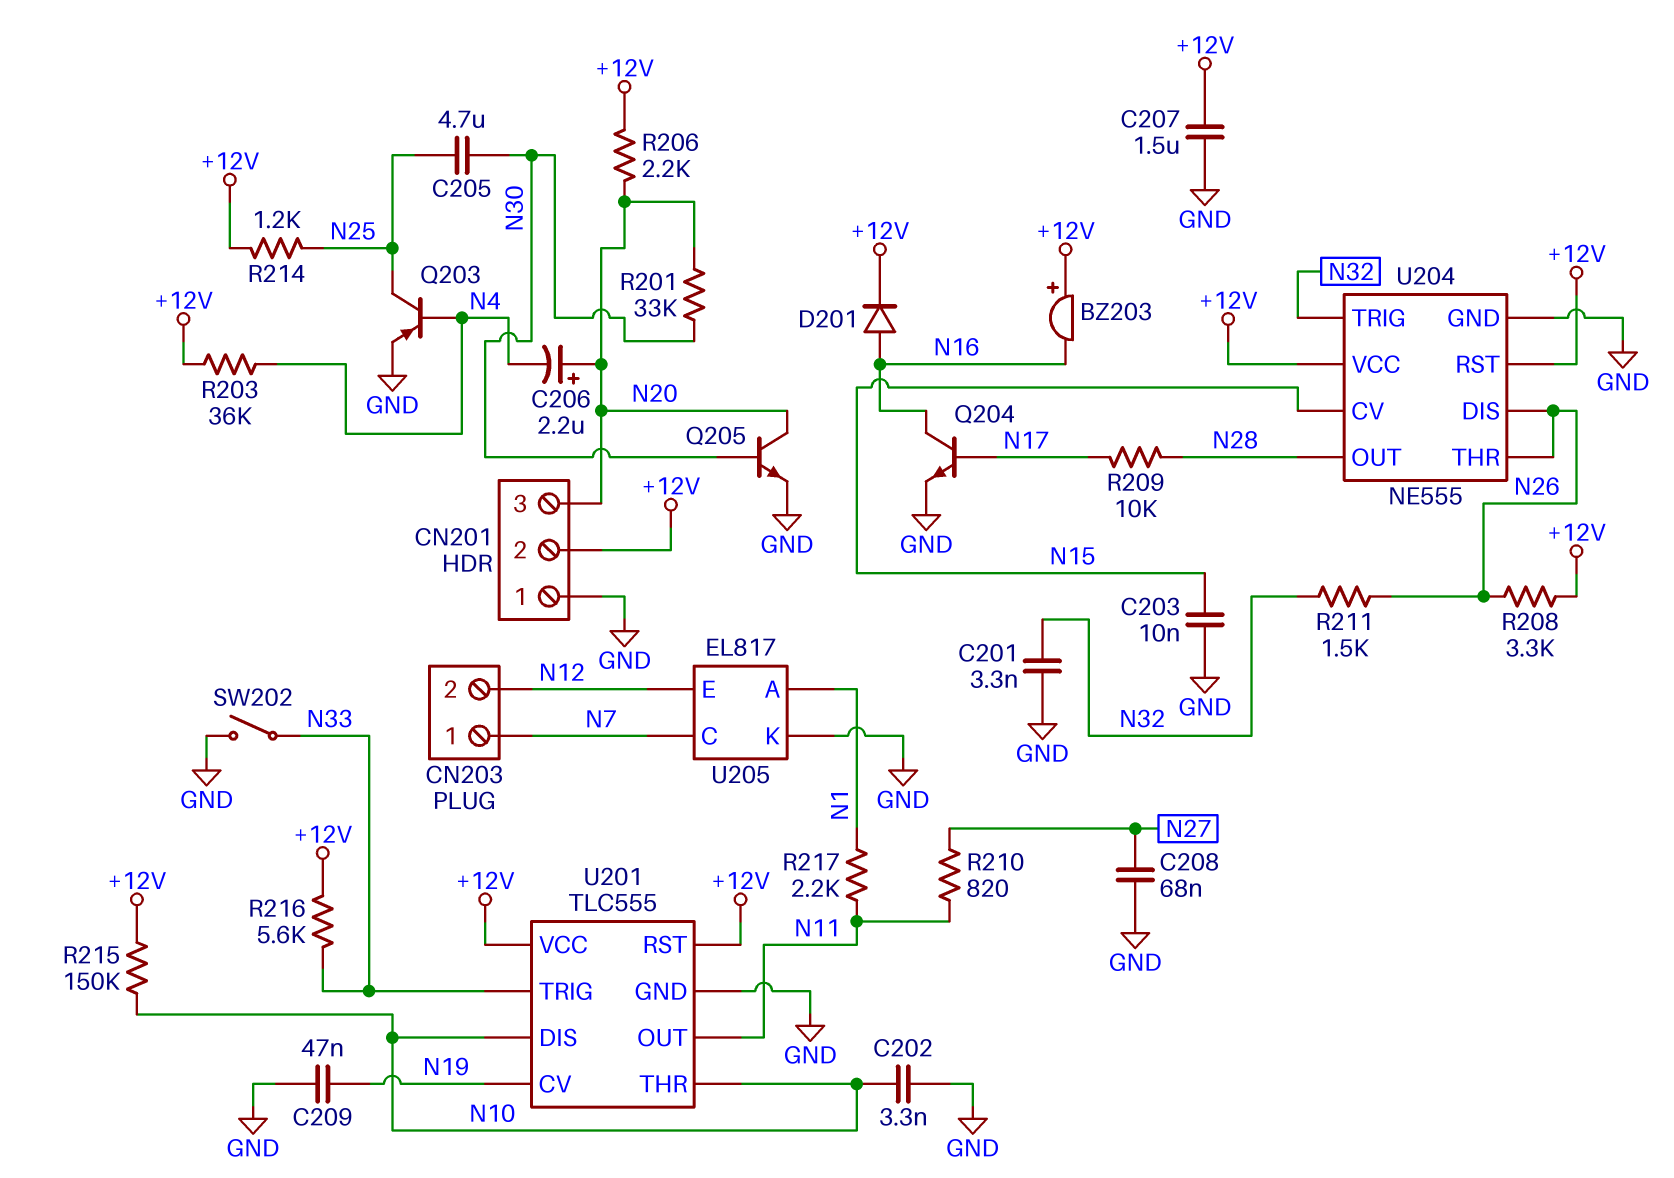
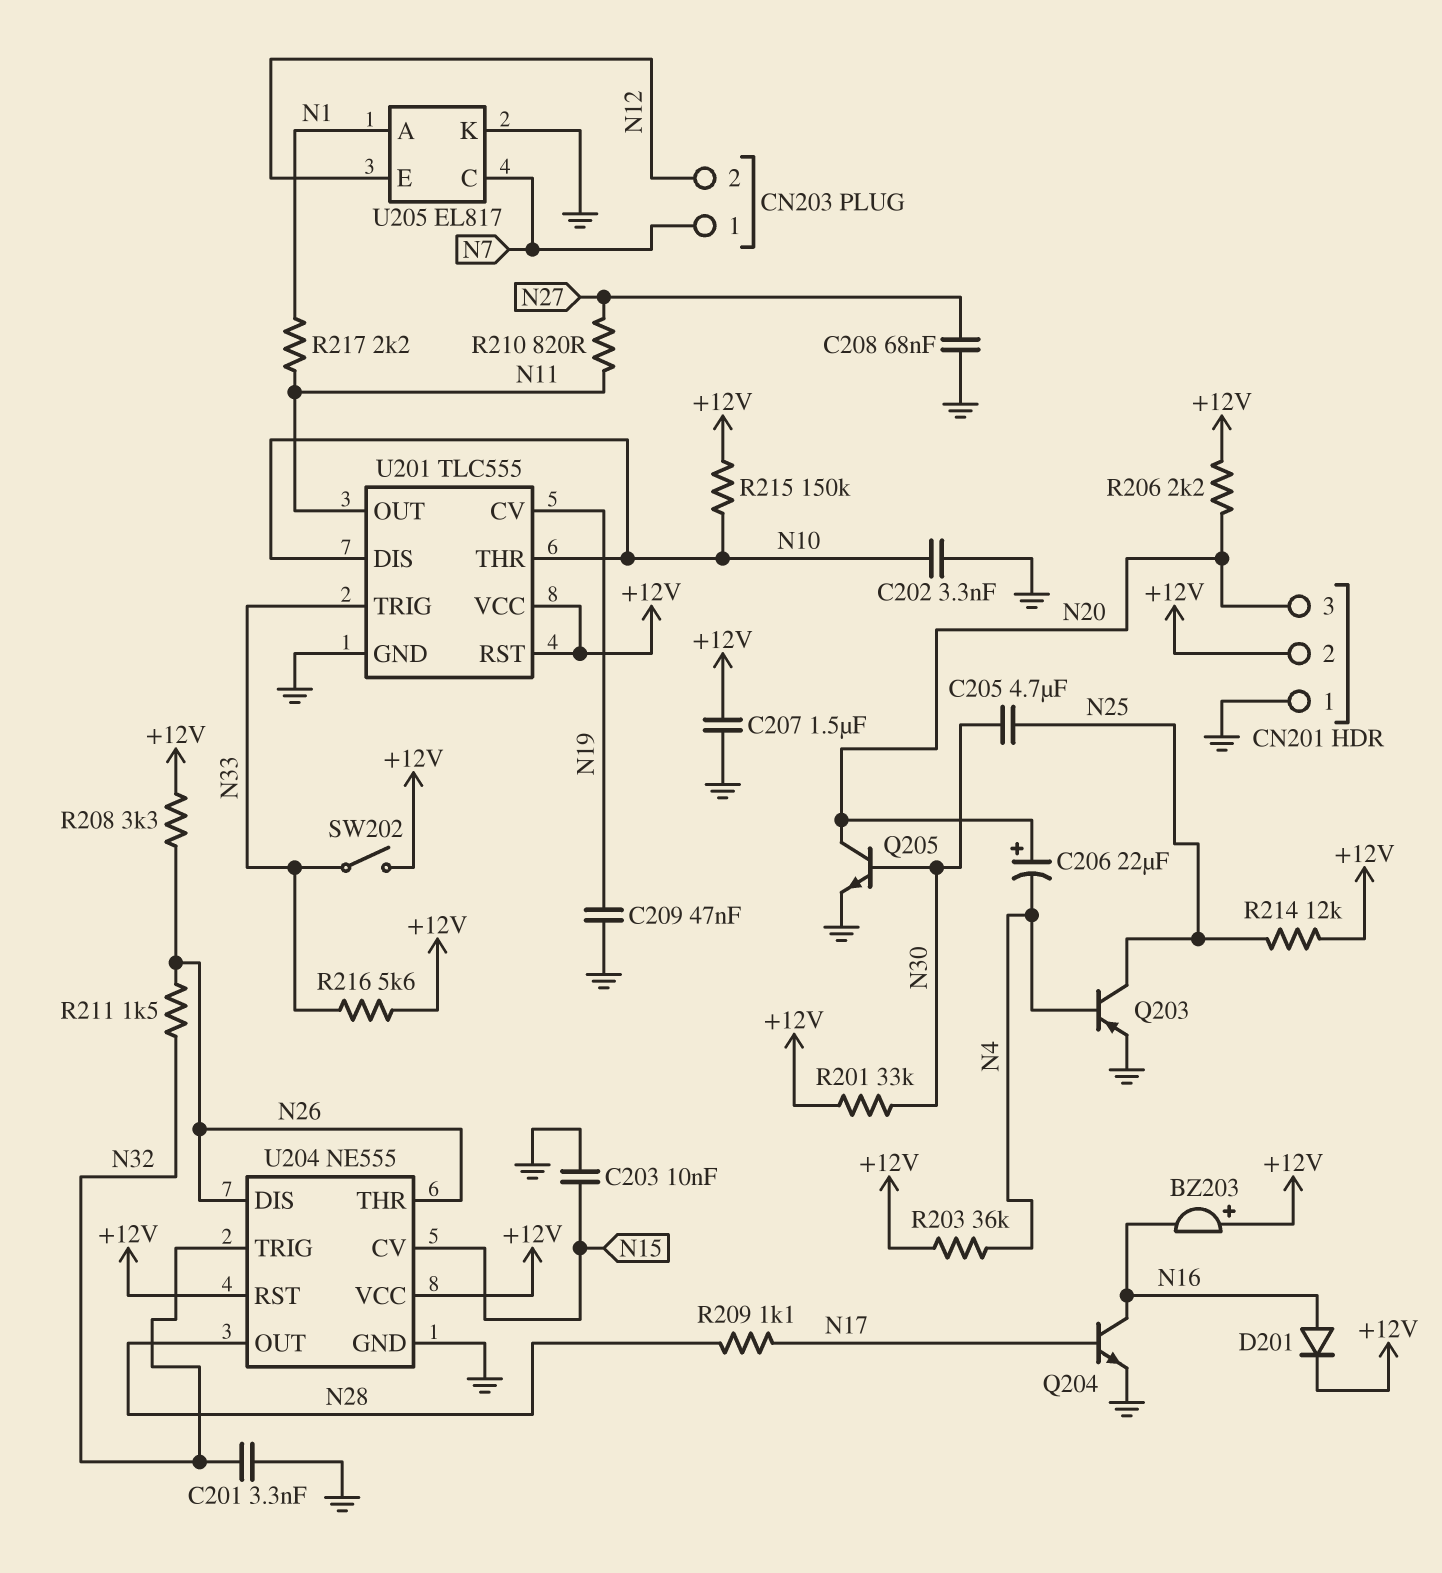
C206: 2.2uF (plus N20, minus N4) -> 22uF (plus N20, minus N4)
R201: 33k (N20, N30) -> 33k (+12V, N30)
R209: 10k (N17, N28) -> 1.1k (N17, N28)
R214: 1.2k (+12V, N25) -> 12k (+12V, N25)
SW202: switch (GND, N33) -> switch (+12V, N33)

